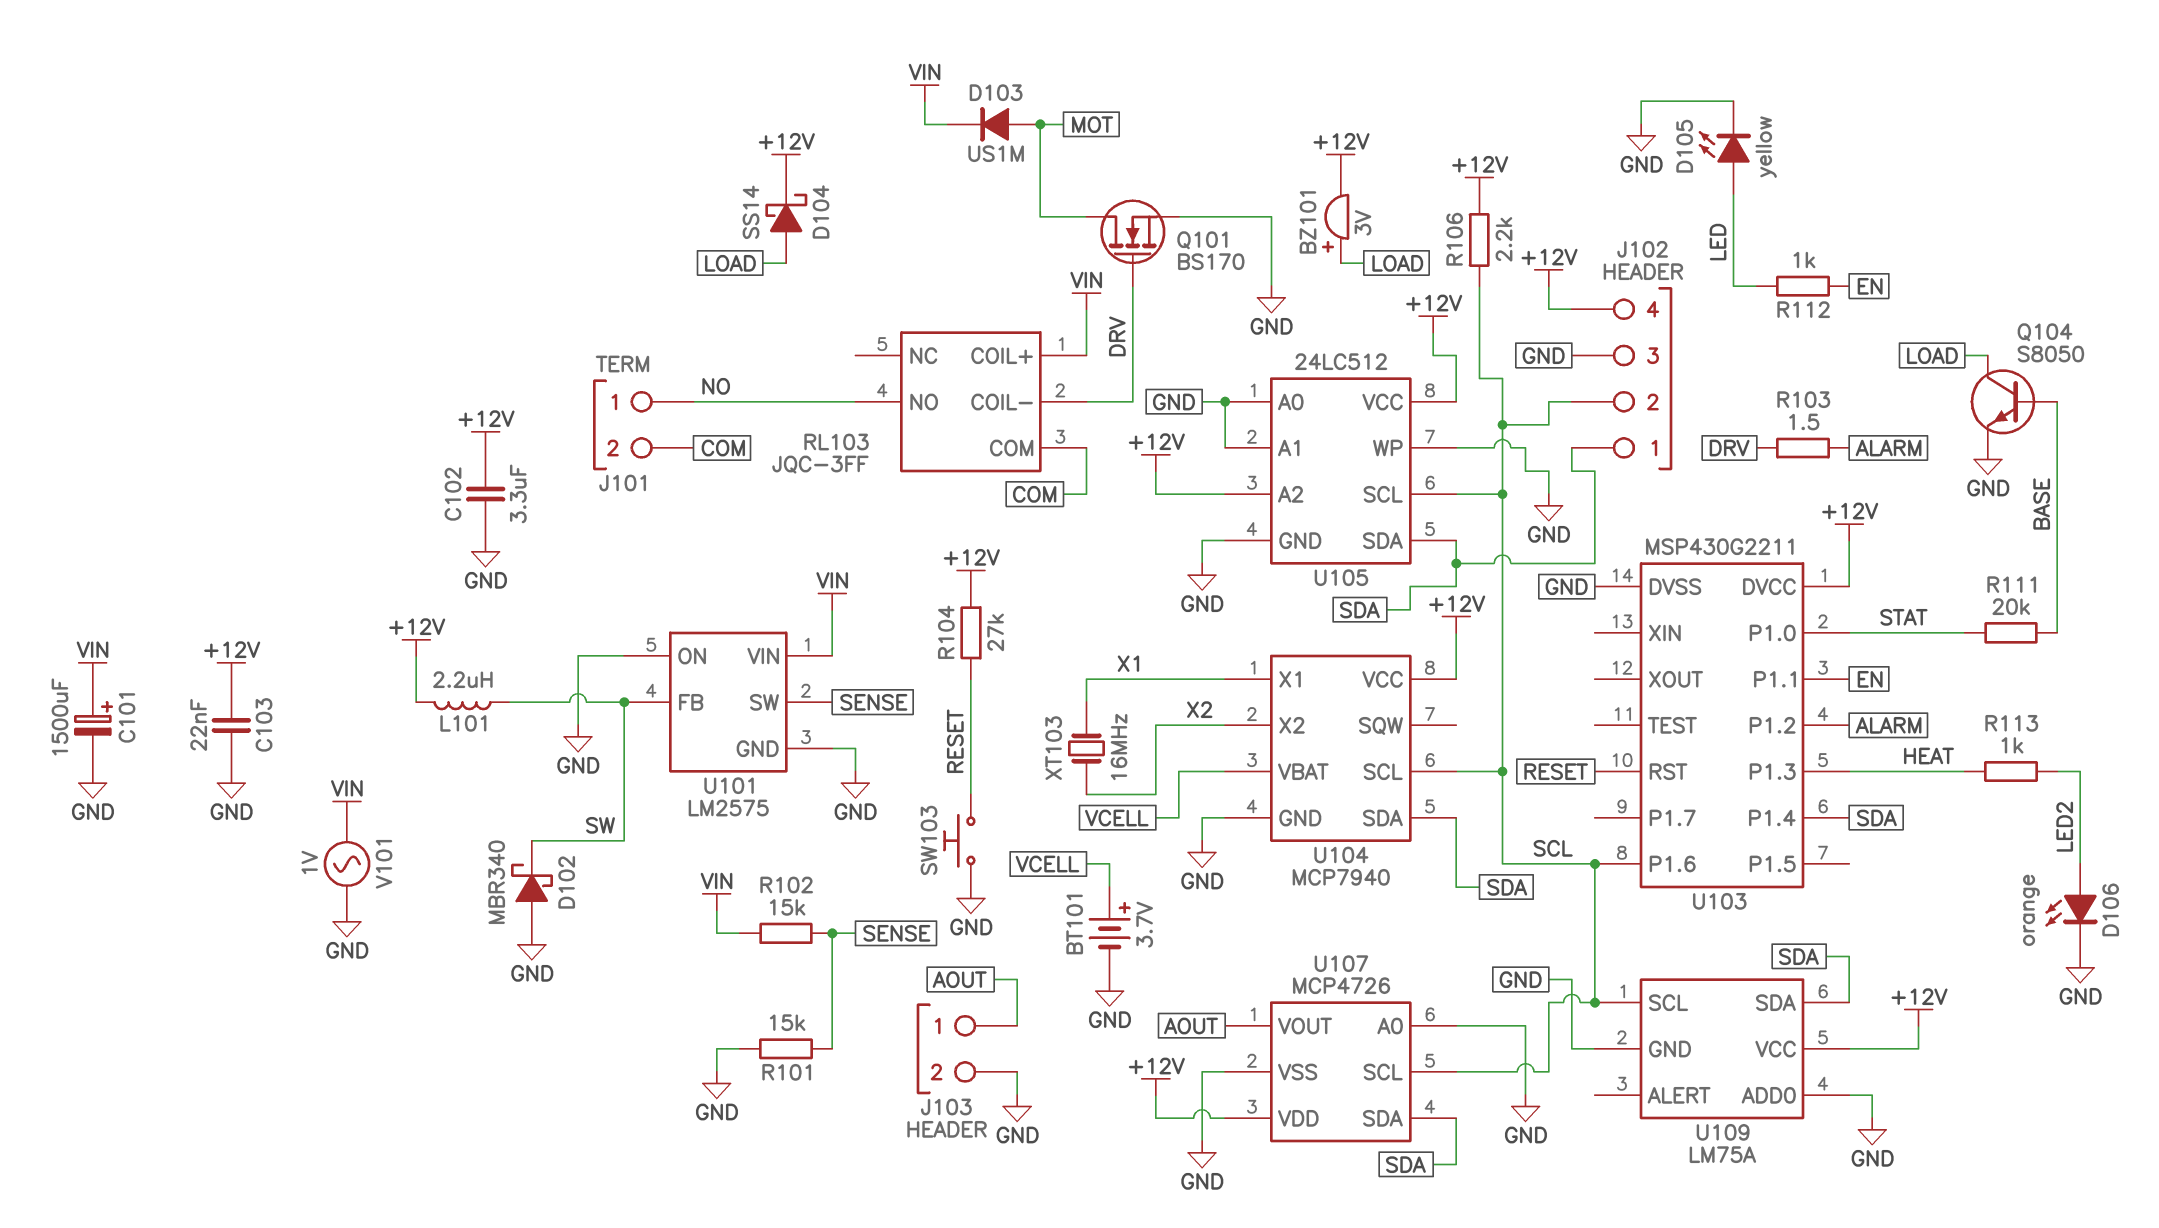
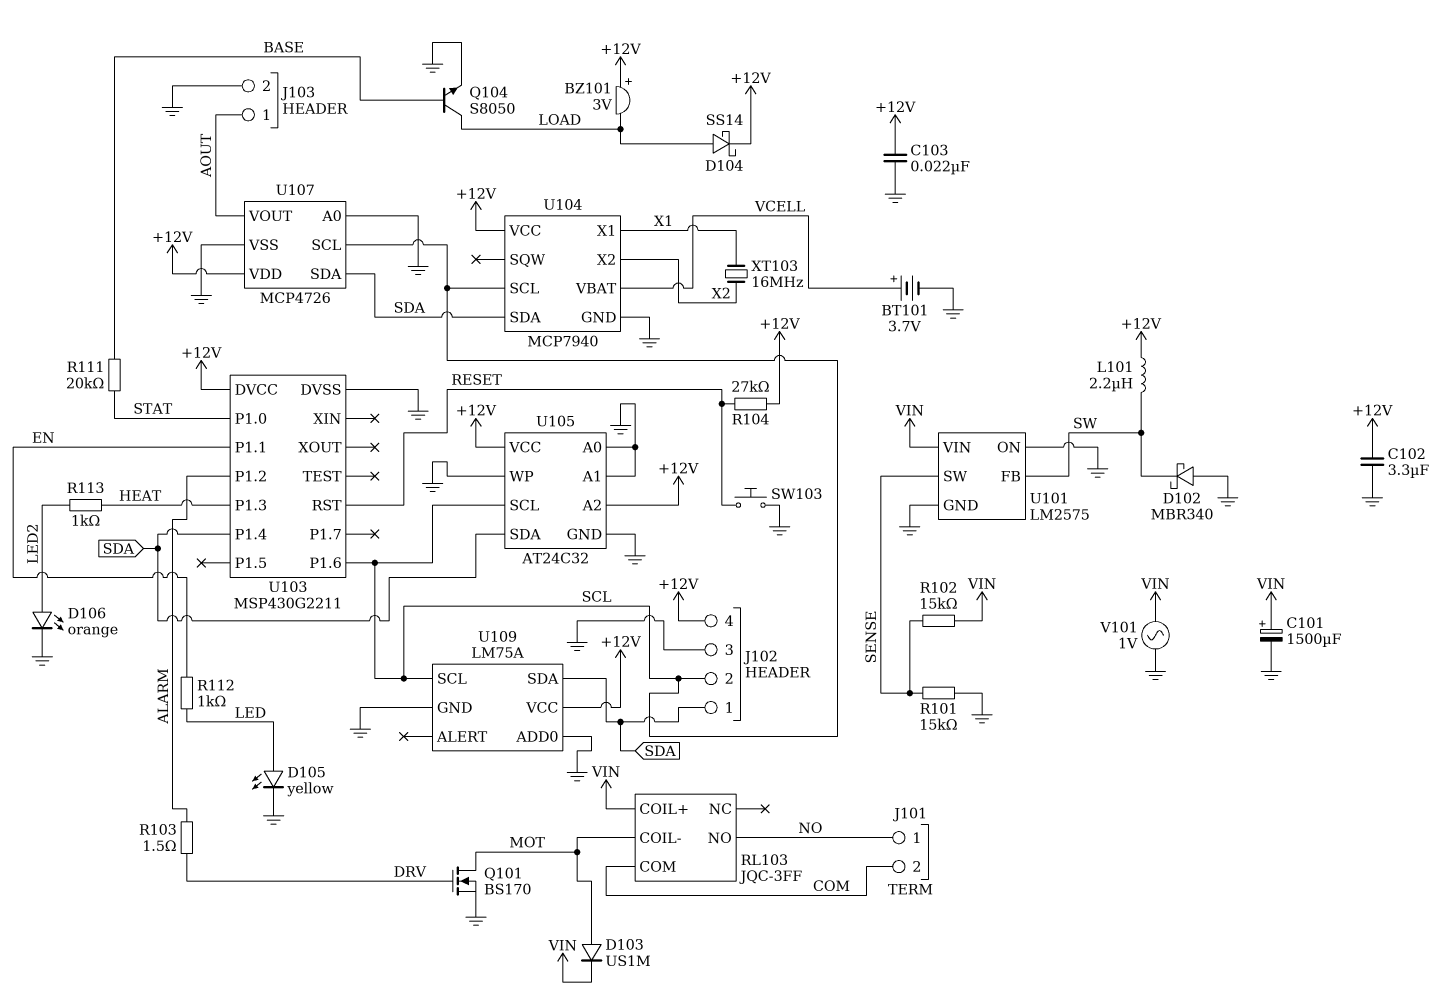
BZ101: buzzer 3V (plus LOAD, minus +12V) -> buzzer 3V (plus +12V, minus LOAD)
R106: 2.2k (+12V, SCL) -> none
RL103 pin COIL-: DRV -> MOT
U105: 24LC512 -> AT24C32

